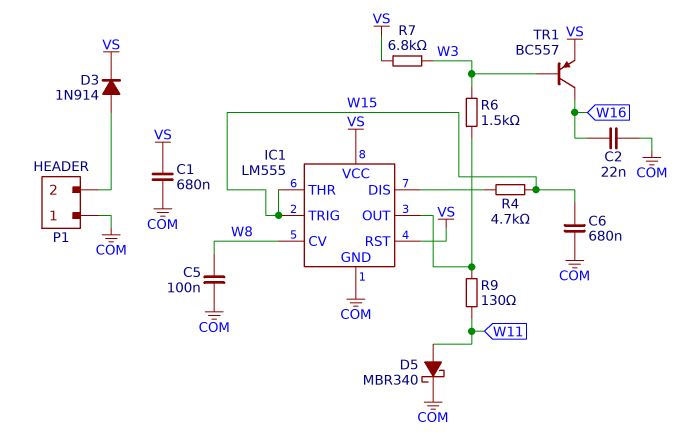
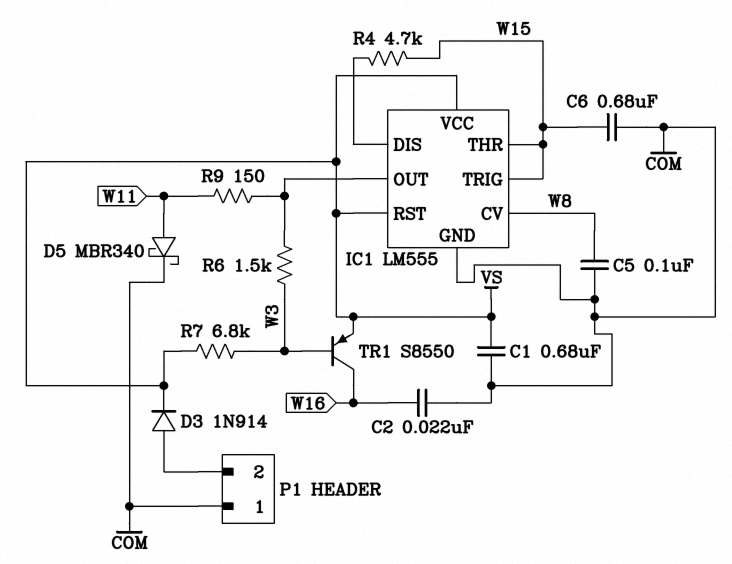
R9: 130 (IC1/OUT, W11) -> 150 (IC1/OUT, W11)
TR1: PNP BC557 (B W3, C W16, E VS) -> PNP S8550 (B W3, C W16, E VS)

